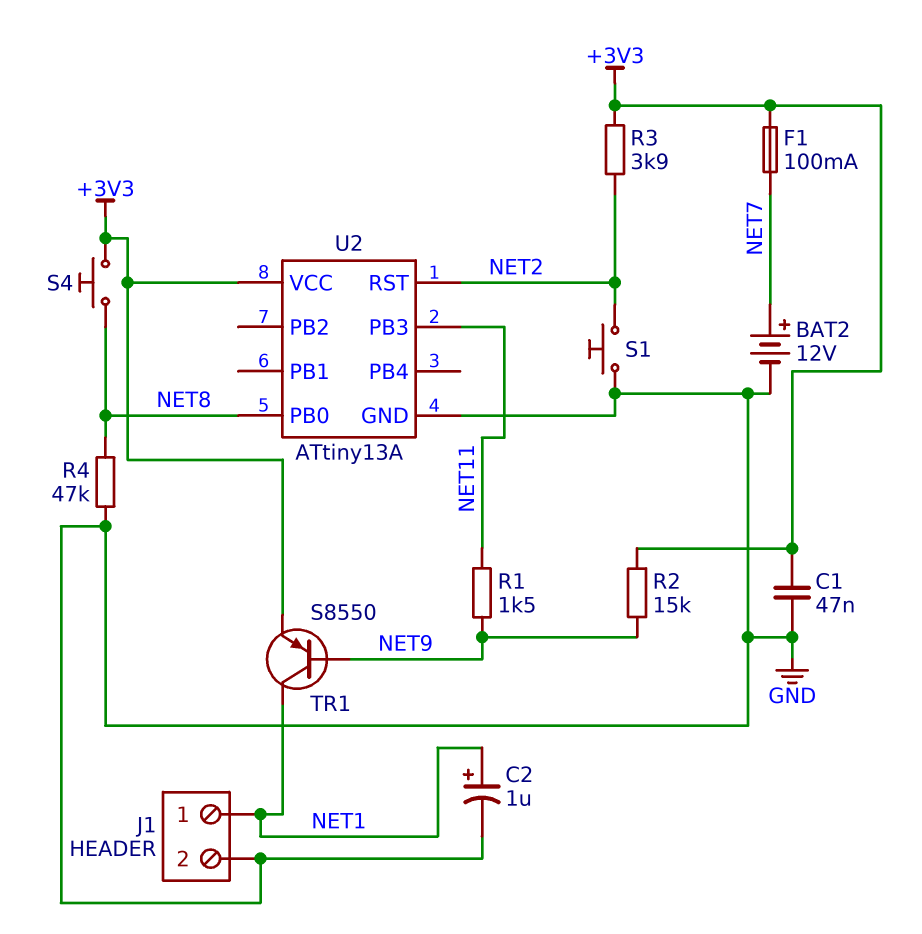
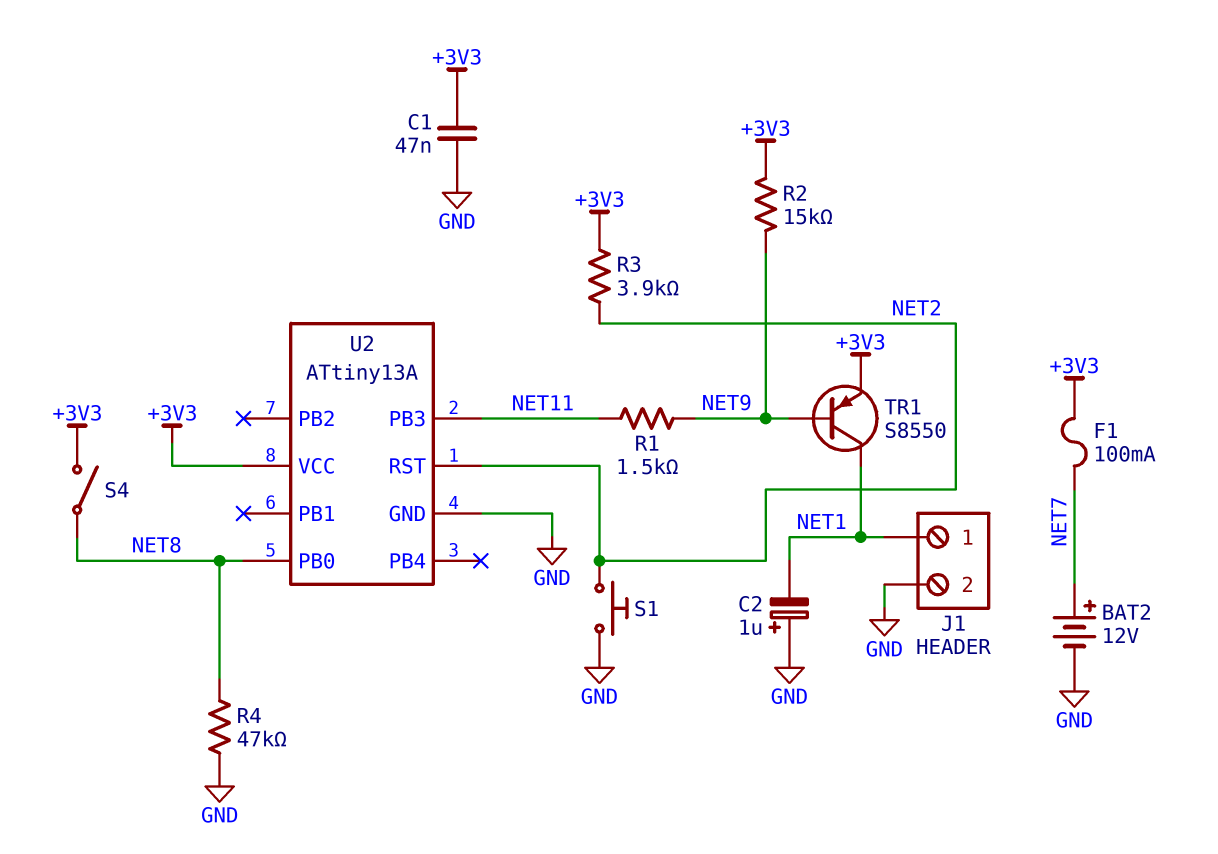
C2: 1uF (plus NET1, minus GND) -> 1uF (plus GND, minus NET1)
S4: button (+3V3, NET8) -> switch (+3V3, NET8)

